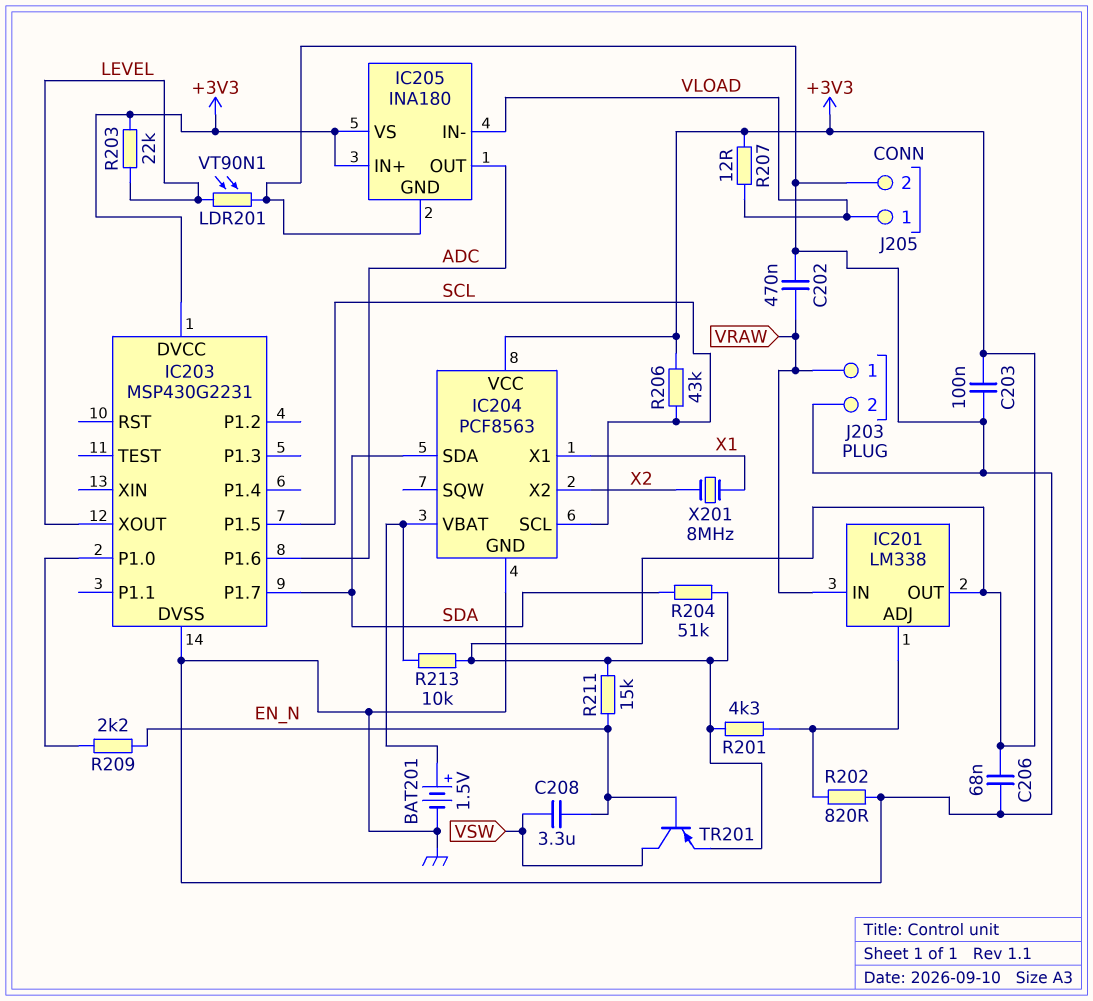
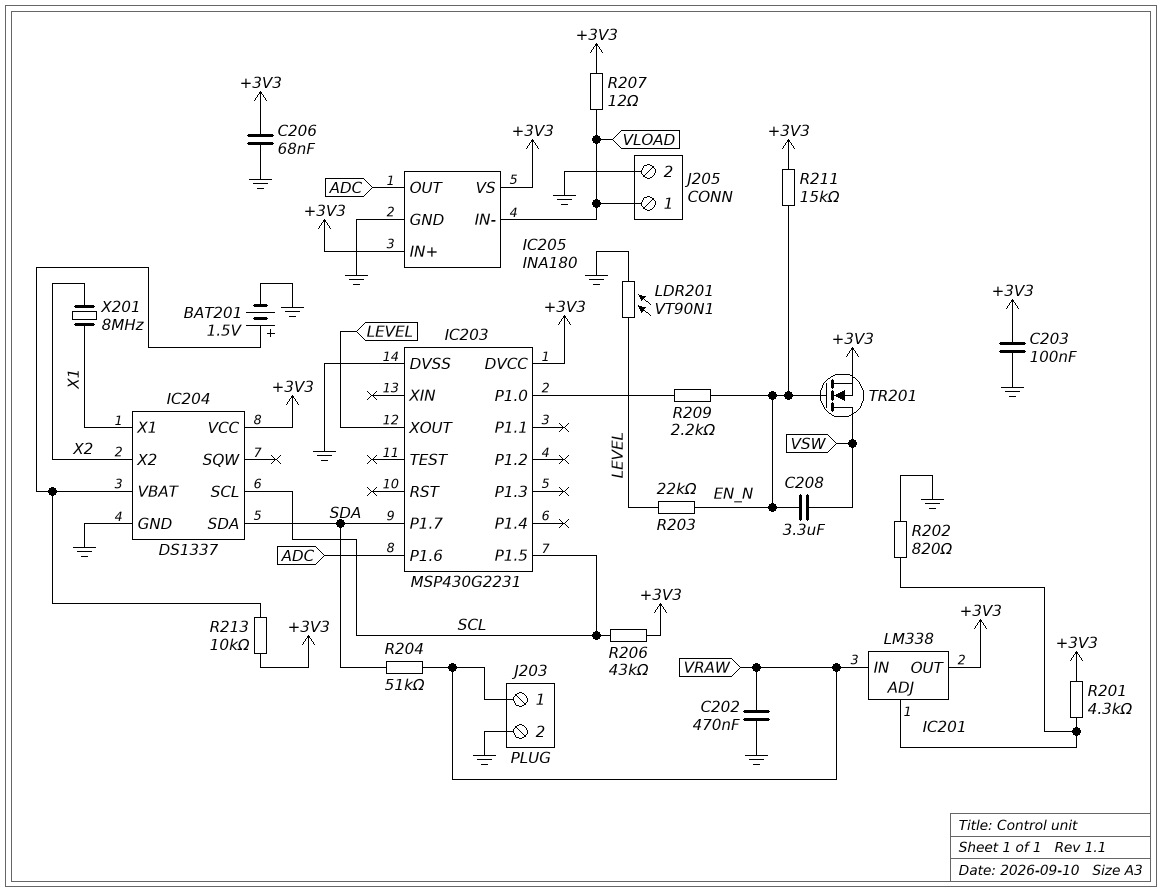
IC204: PCF8563 -> DS1337
R203: 22k (+3V3, LEVEL) -> 22k (EN_N, LEVEL)
R204: 51k (+3V3, SDA) -> 51k (SDA, VRAW)
TR201: PNP (B EN_N, C VSW, E +3V3) -> NMOS (G EN_N, D VSW, S +3V3)

